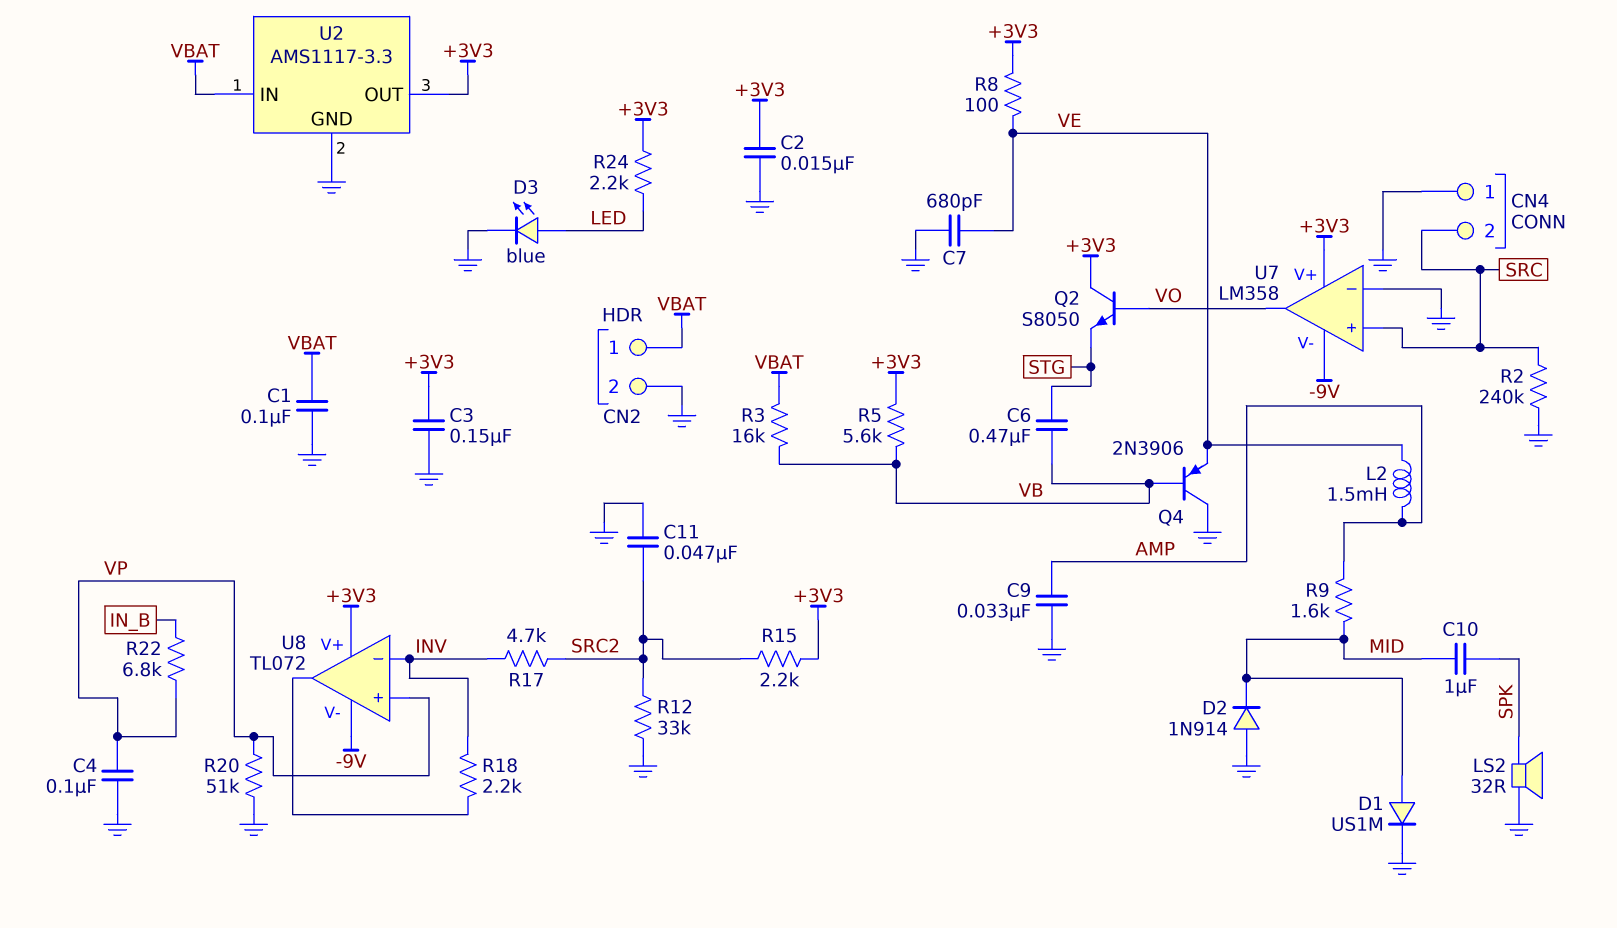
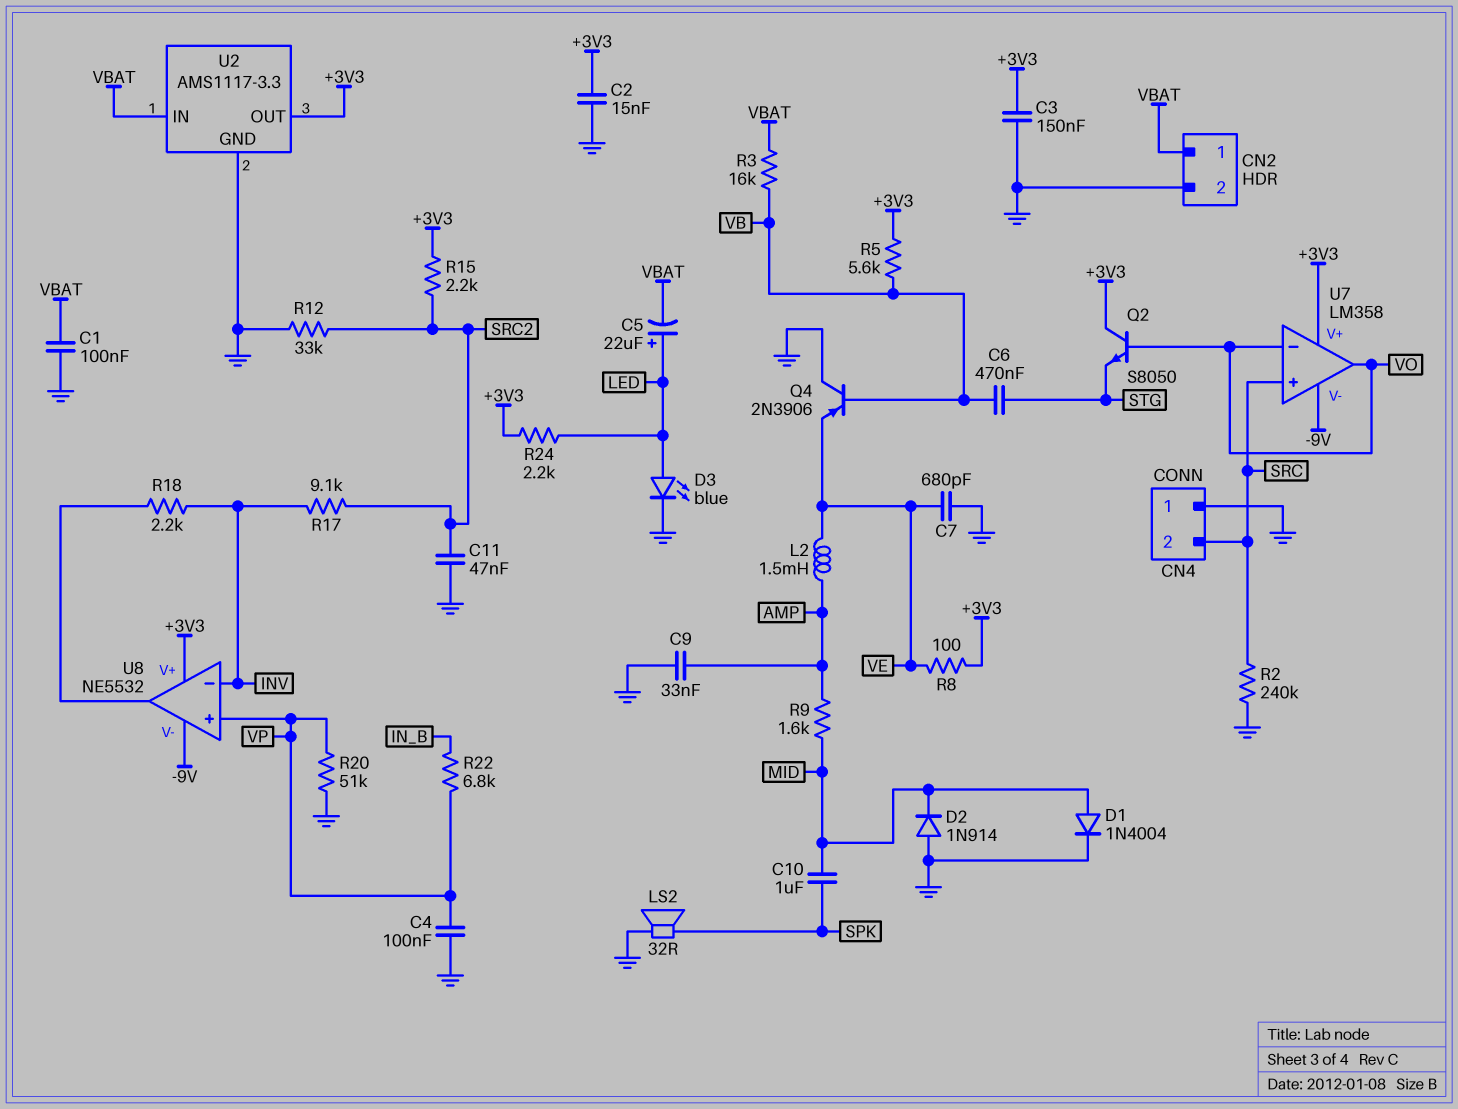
C5: none -> 22uF (plus LED, minus VBAT)
D1: diode US1M (A MID, K GND) -> diode 1N4004 (A MID, K GND)
R17: 4.7k (INV, SRC2) -> 9.1k (INV, SRC2)
U7 pin in-: GND -> VO
U8: TL072 -> NE5532

